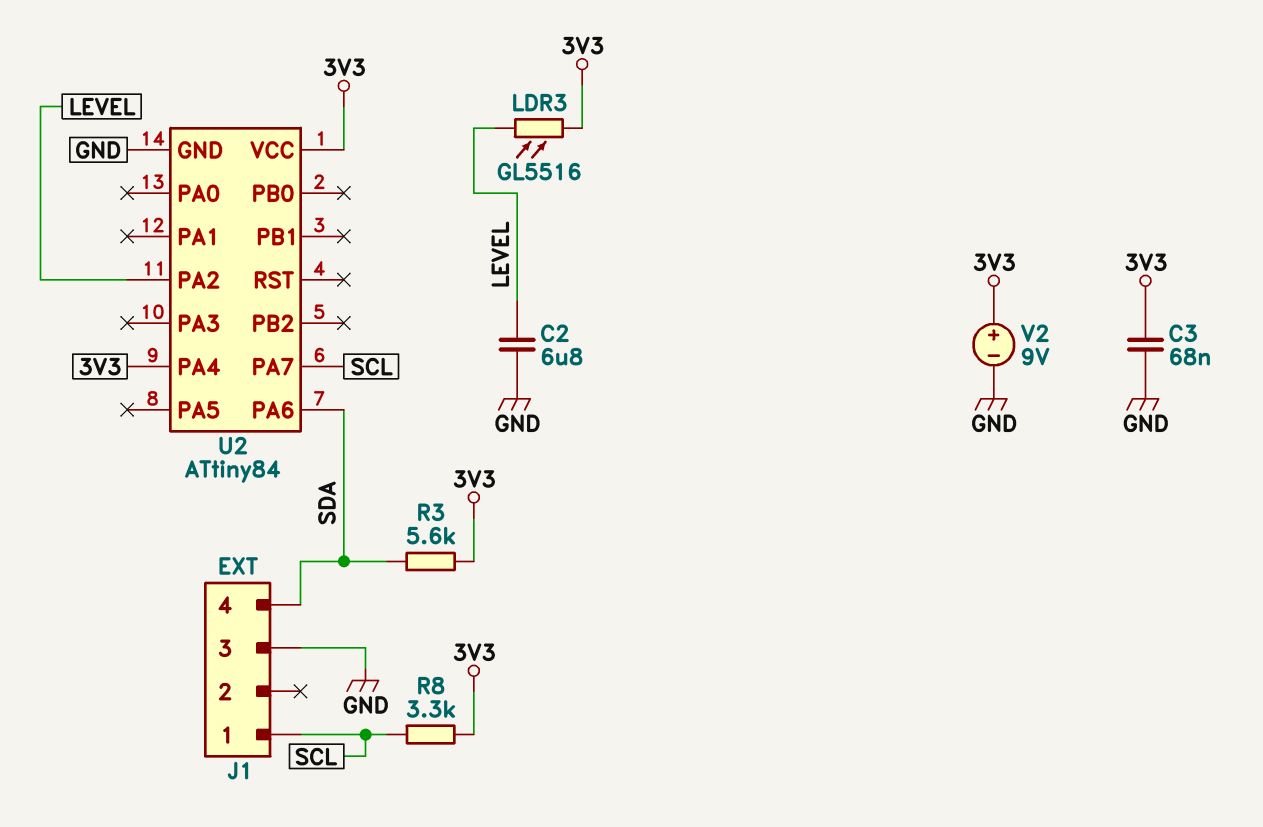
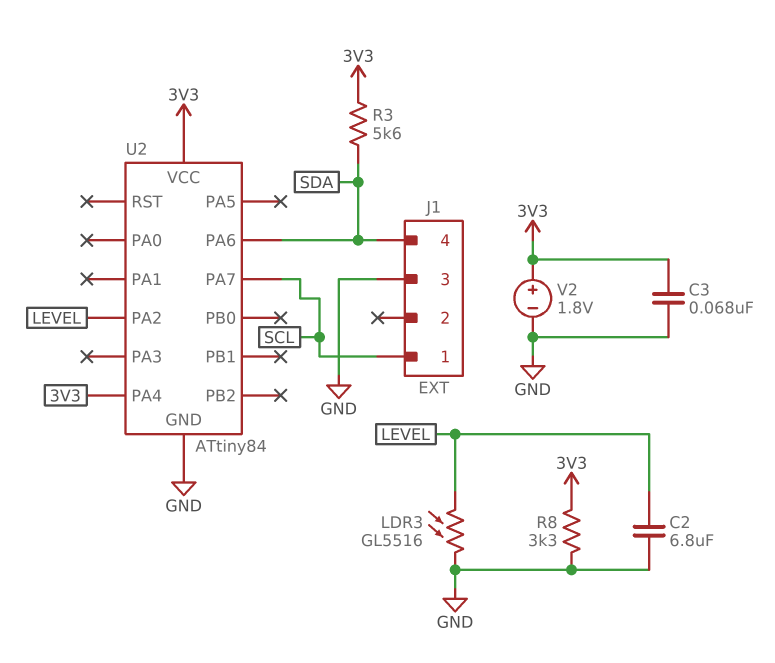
LDR3: GL5516 (3V3, LEVEL) -> GL5516 (GND, LEVEL)
R8: 3.3k (3V3, SCL) -> 3.3k (3V3, GND)
V2: 9V (plus 3V3, minus GND) -> 1.8V (plus 3V3, minus GND)

